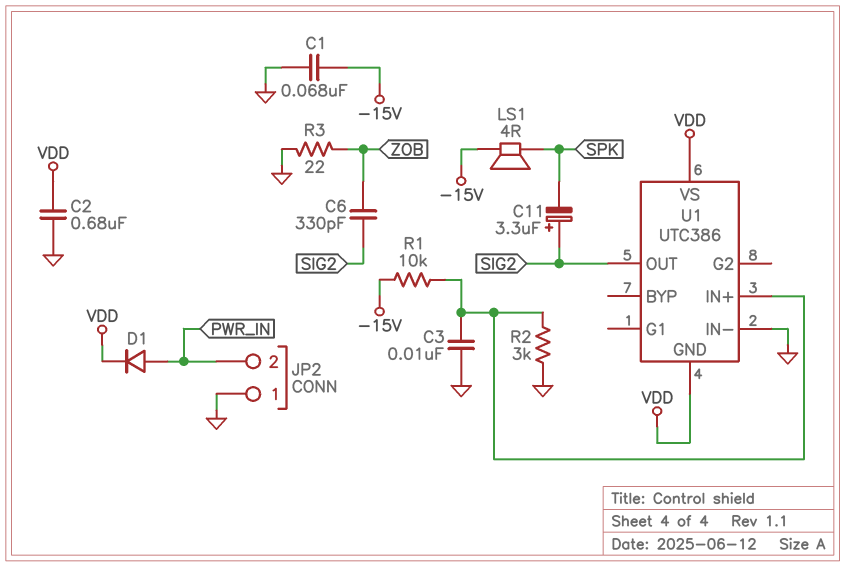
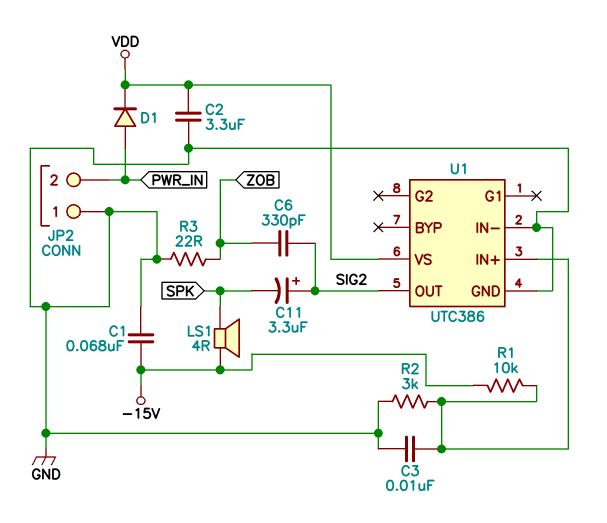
C2: 680nF (GND, VDD) -> 3.3uF (GND, VDD)
U1 pin GND: VDD -> GND

